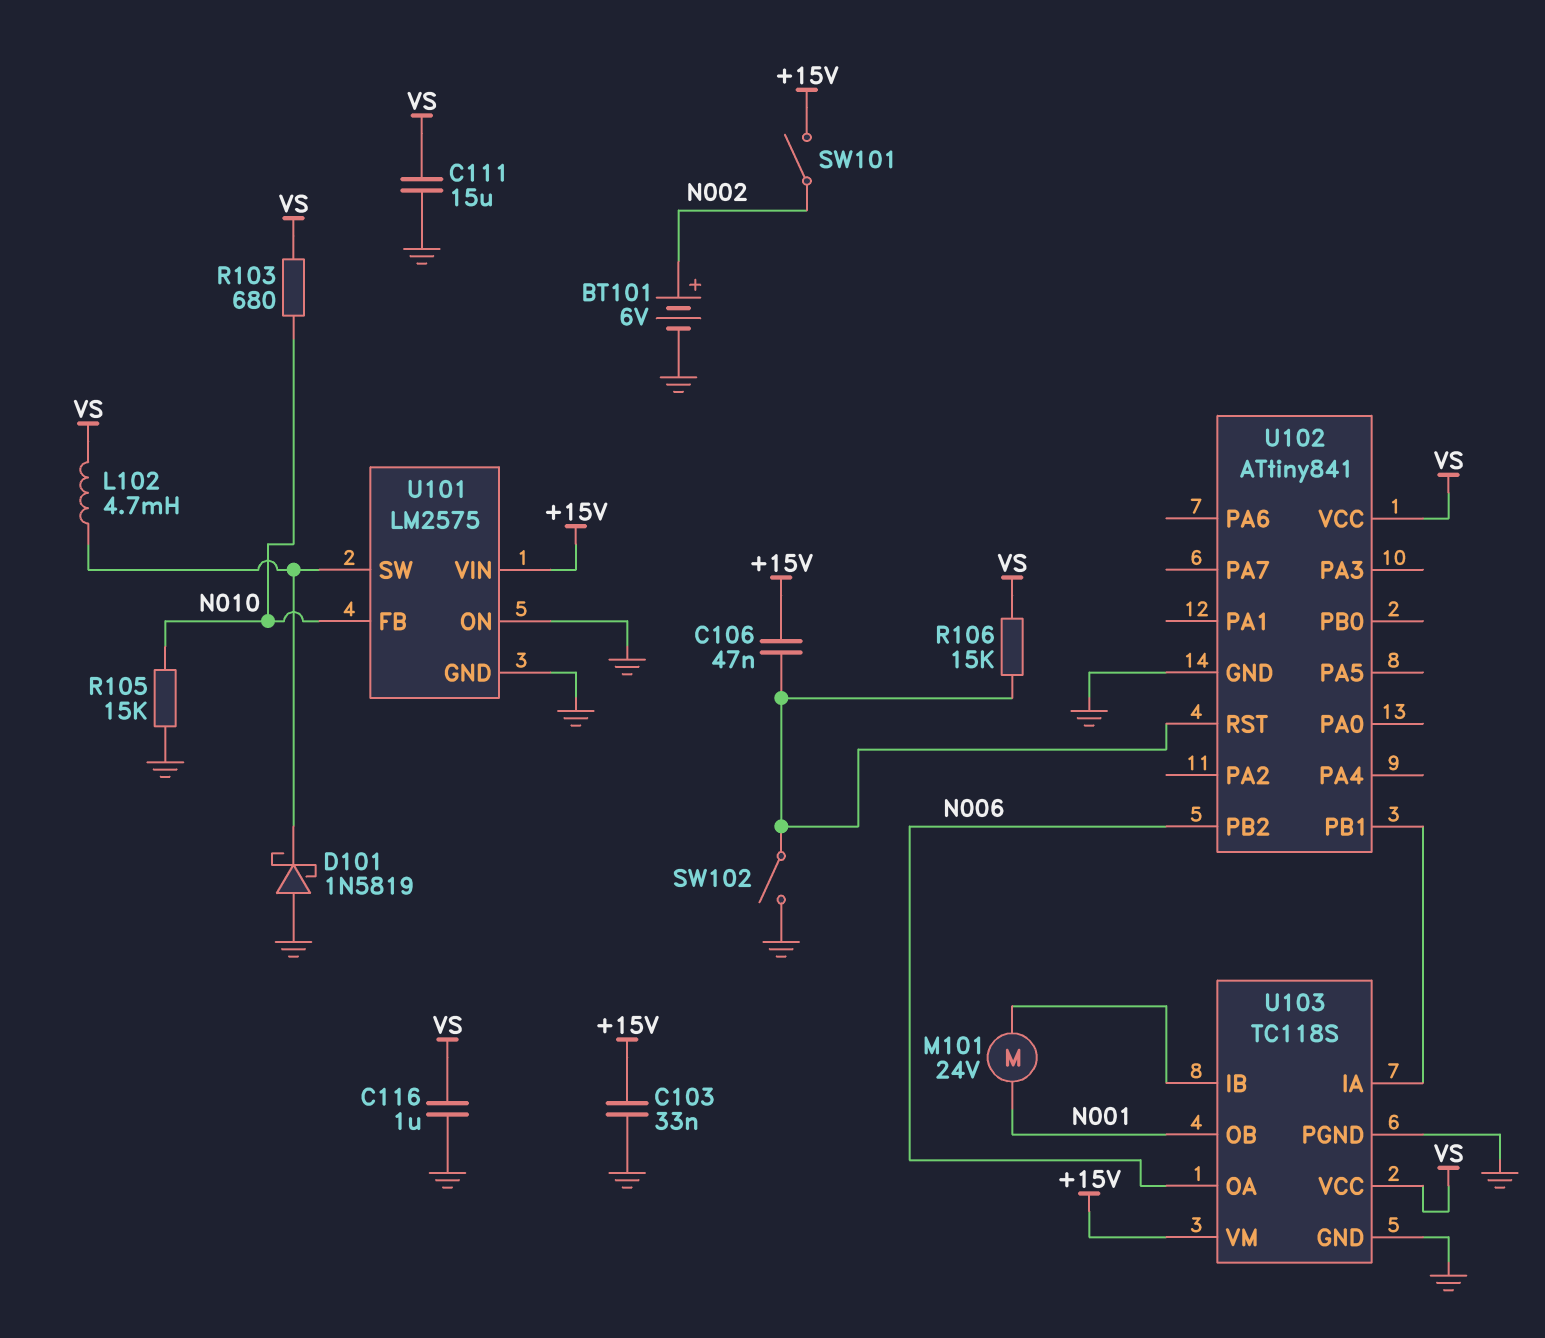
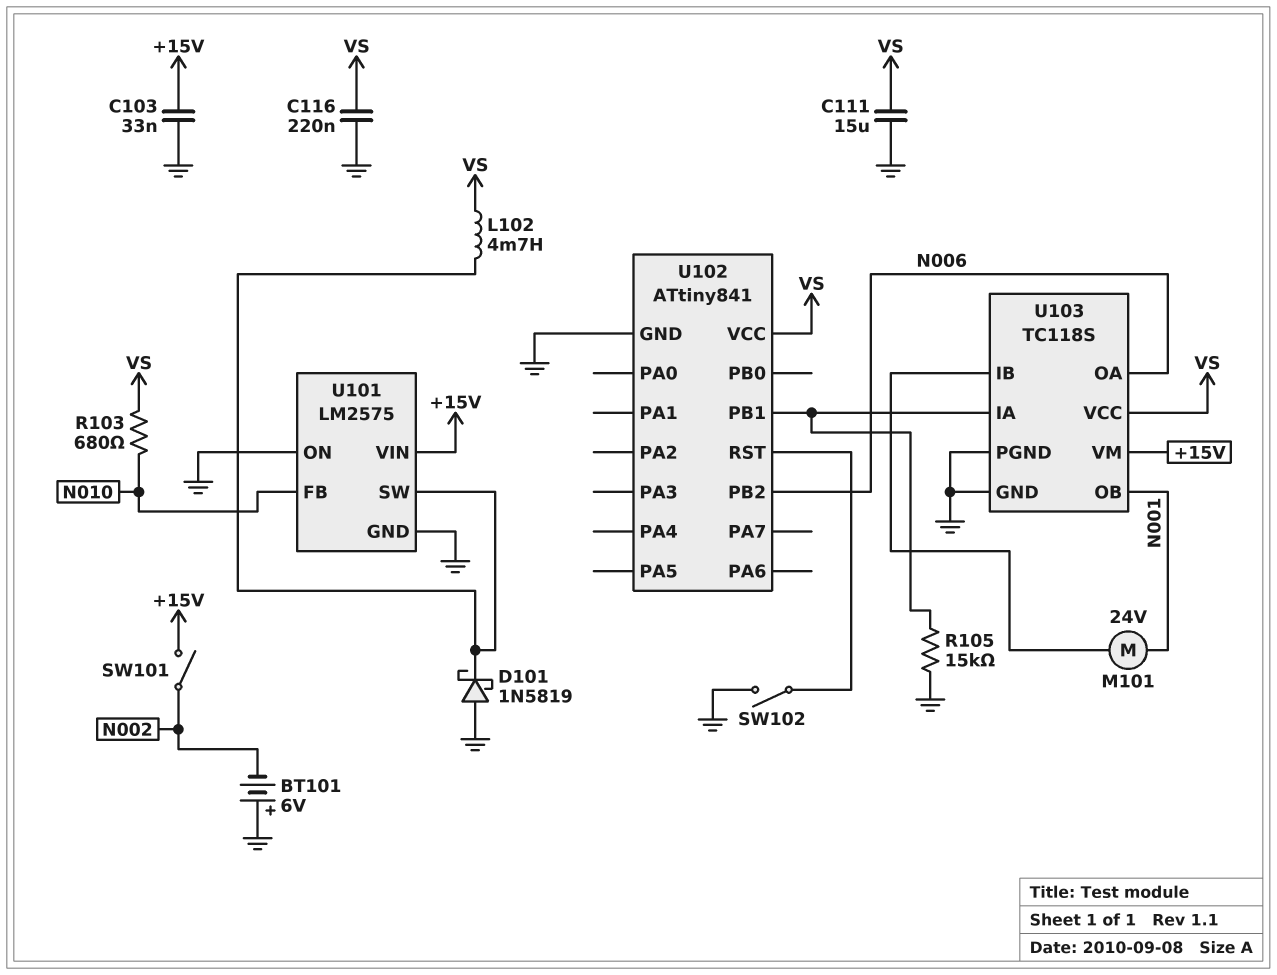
BT101: 6V (plus N002, minus GND) -> 6V (plus GND, minus N002)
C106: 47nF (+15V, U102/RST) -> none
C116: 1uF (GND, VS) -> 220nF (GND, VS)
R105: 15k (GND, N010) -> 15k (GND, U102/PB1)
R106: 15k (U102/RST, VS) -> none

